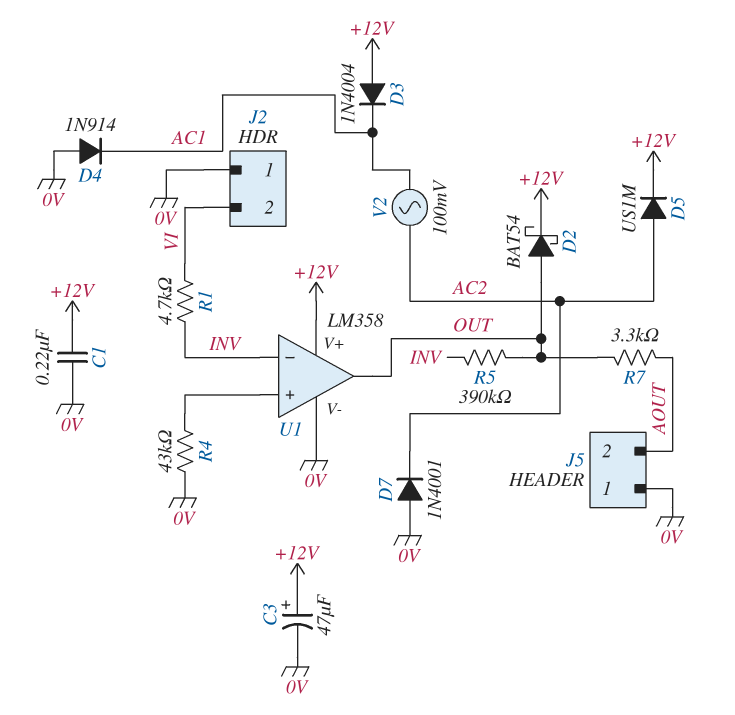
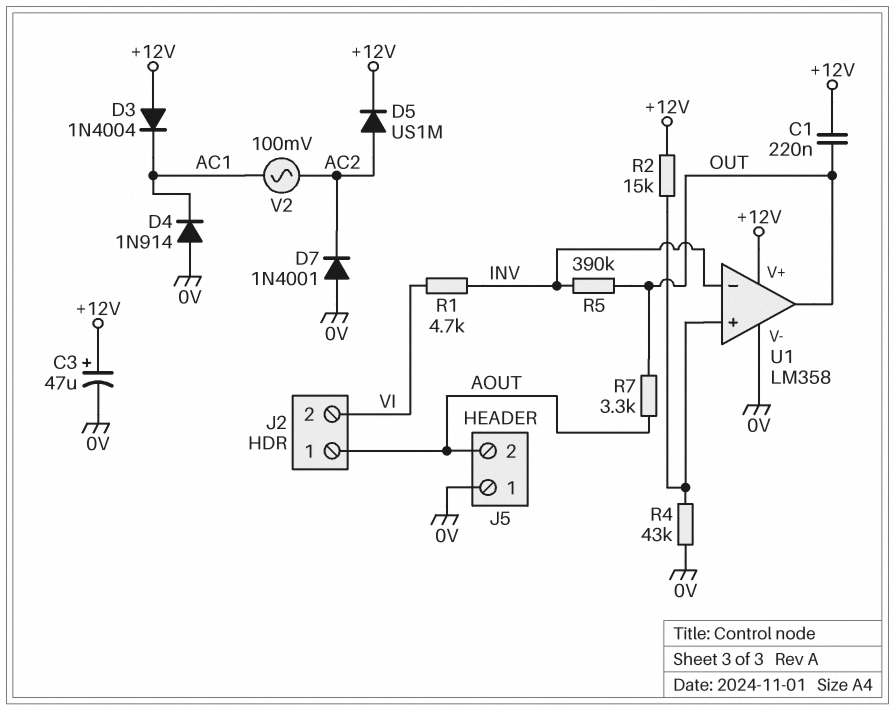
C1: 220nF (+12V, 0V) -> 220nF (+12V, OUT)
D2: schottky BAT54 (A OUT, K +12V) -> none
J2 pin 1: 0V -> AOUT
R2: none -> 15k (+12V, U1/in+)

